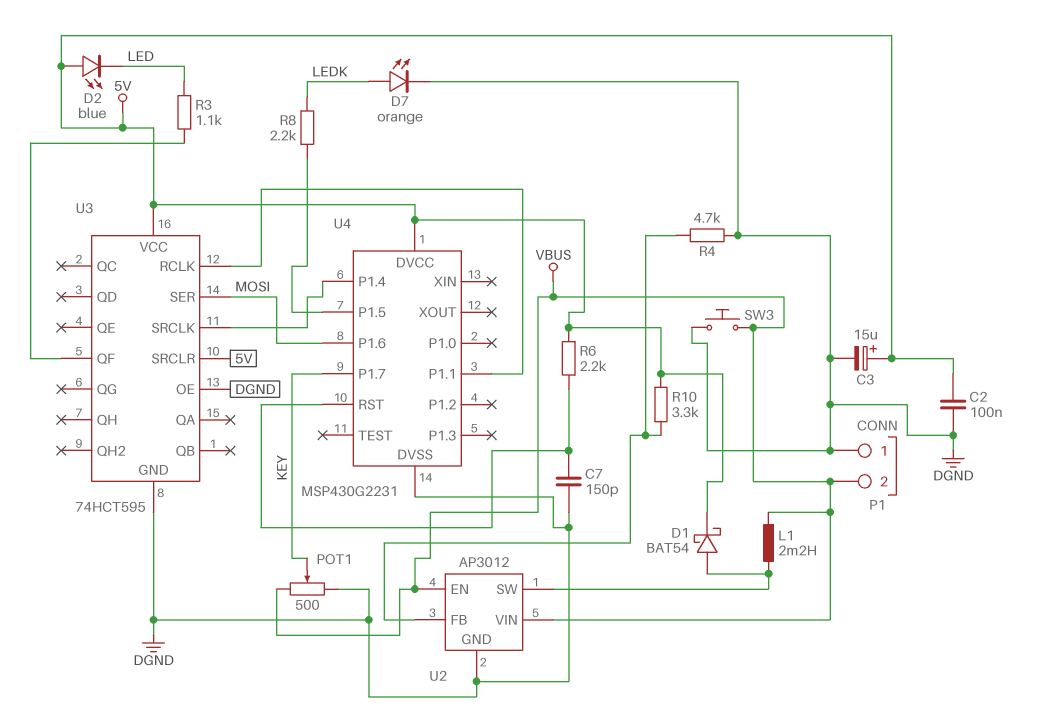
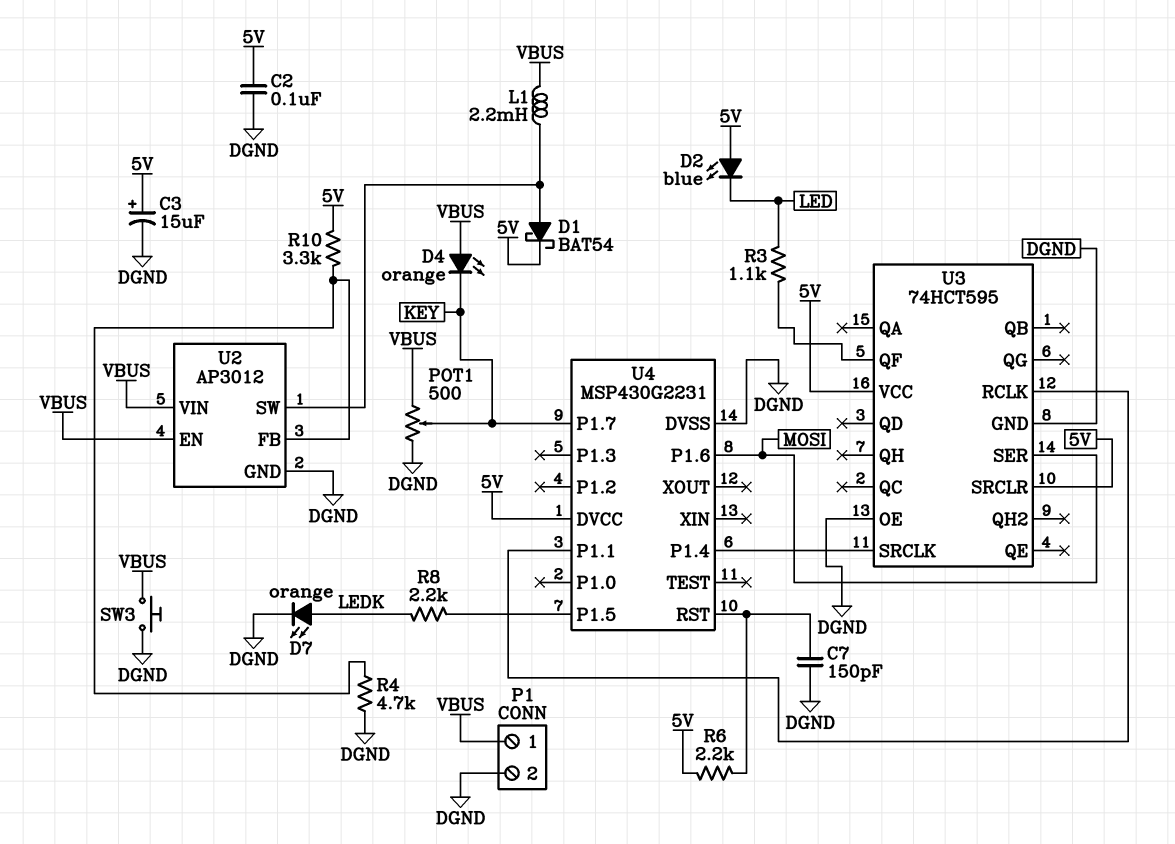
D4: none -> LED orange (A VBUS, K KEY)
P1 pin 1: DGND -> VBUS
P1 pin 2: VBUS -> DGND

